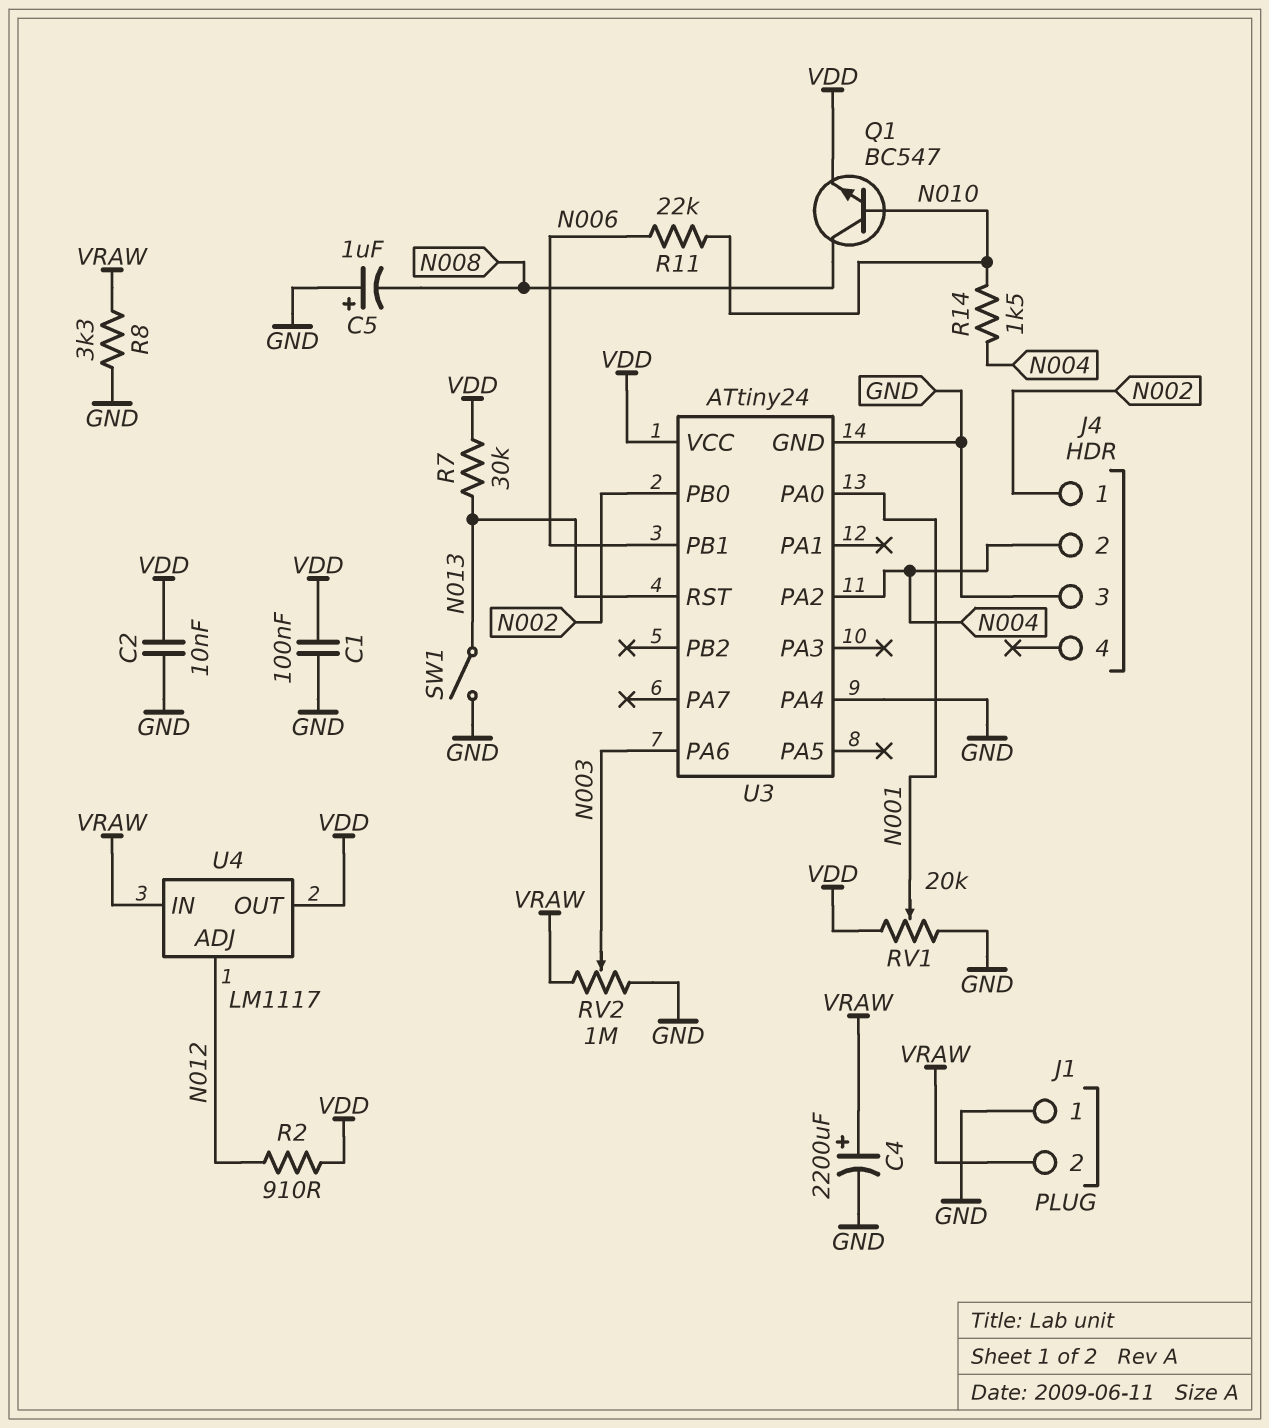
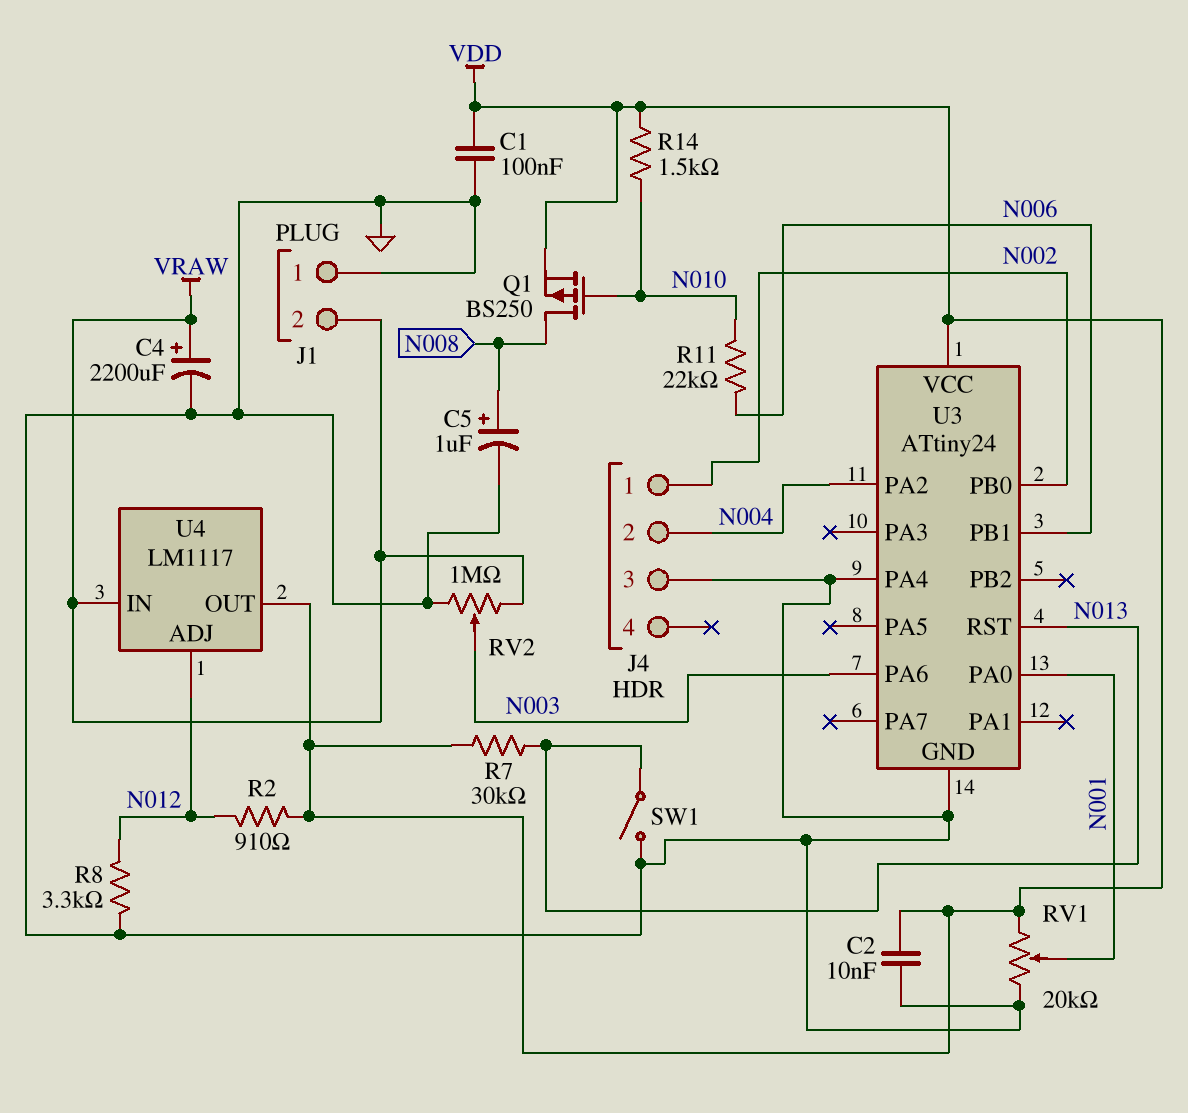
C5: 1uF (plus GND, minus N008) -> 1uF (plus N008, minus GND)
Q1: NPN BC547 (B N010, C N008, E VDD) -> PMOS BS250 (G N010, D N008, S VDD)
R8: 3.3k (GND, VRAW) -> 3.3k (GND, N012)
R14: 1.5k (N004, N010) -> 1.5k (N010, VDD)

